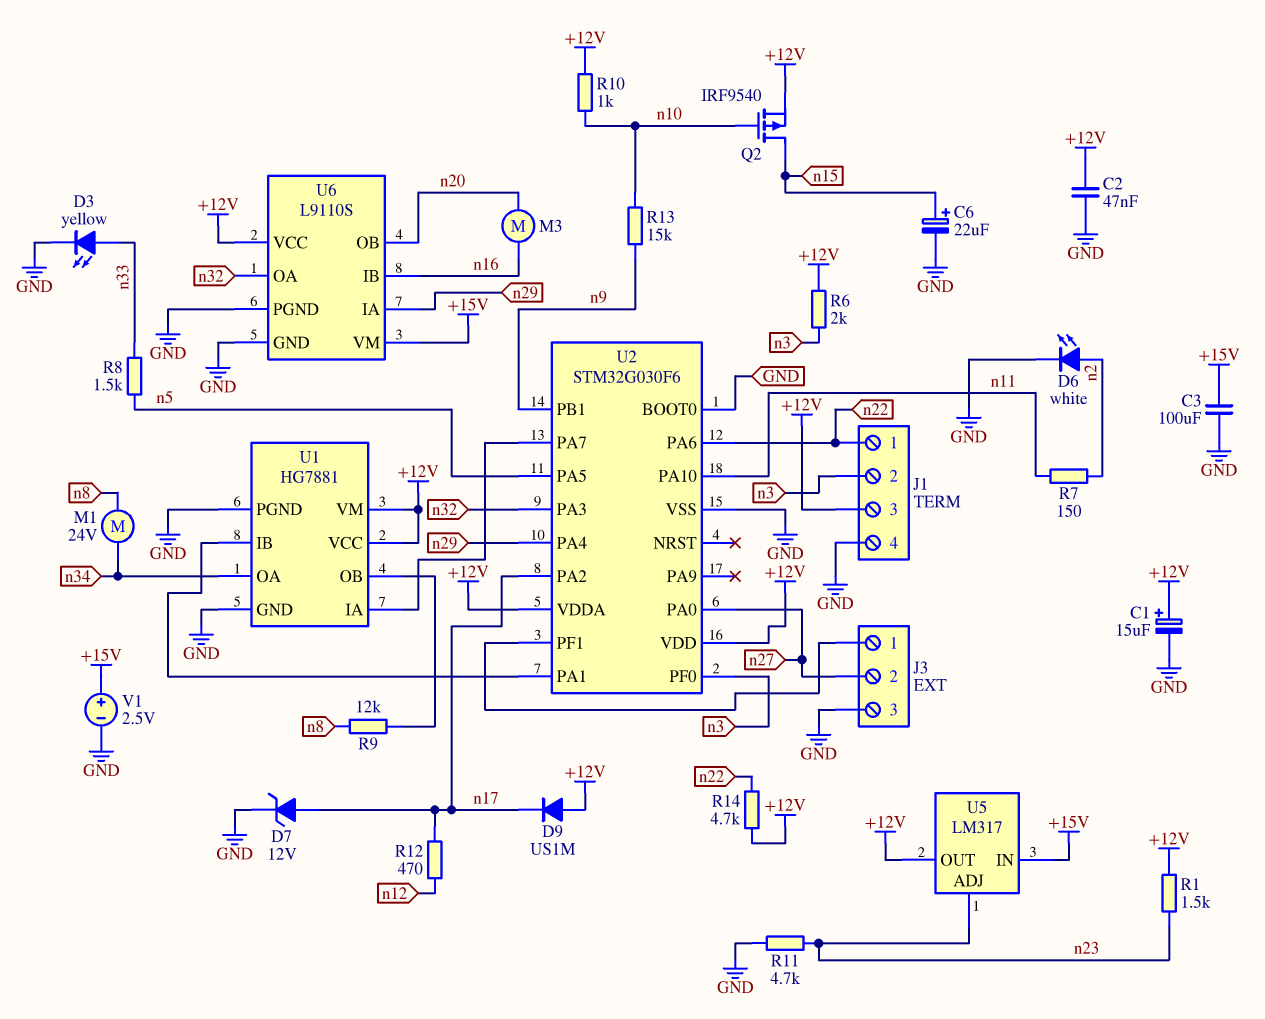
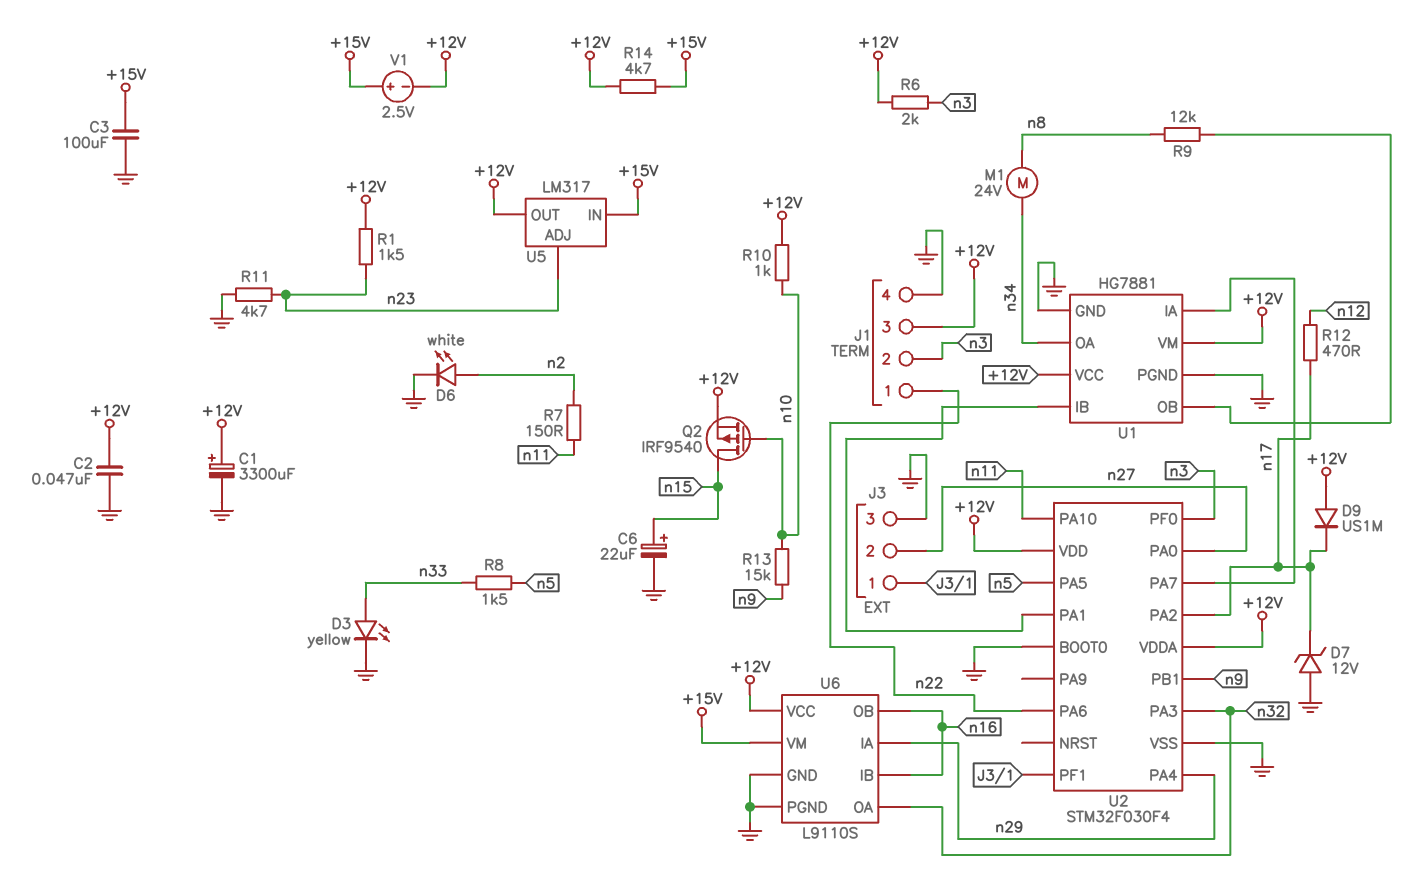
C1: 15uF (plus +12V, minus GND) -> 3300uF (plus +12V, minus GND)
D7: zener 12V (A n17, K GND) -> zener 12V (A GND, K n17)
M3: motor (n16, n20) -> none
R14: 4.7k (+12V, n22) -> 4.7k (+12V, +15V)
U2: STM32G030F6 -> STM32F030F4
U6 pin OB: n20 -> n16
V1: 2.5V (plus +15V, minus GND) -> 2.5V (plus +15V, minus +12V)

